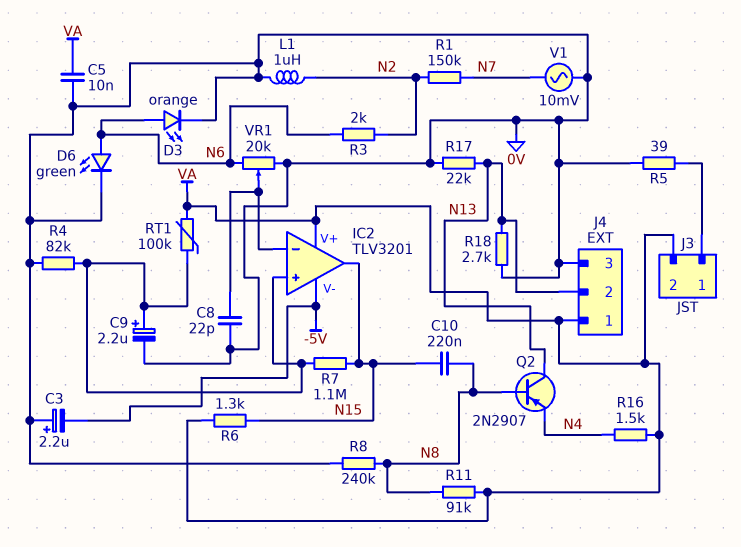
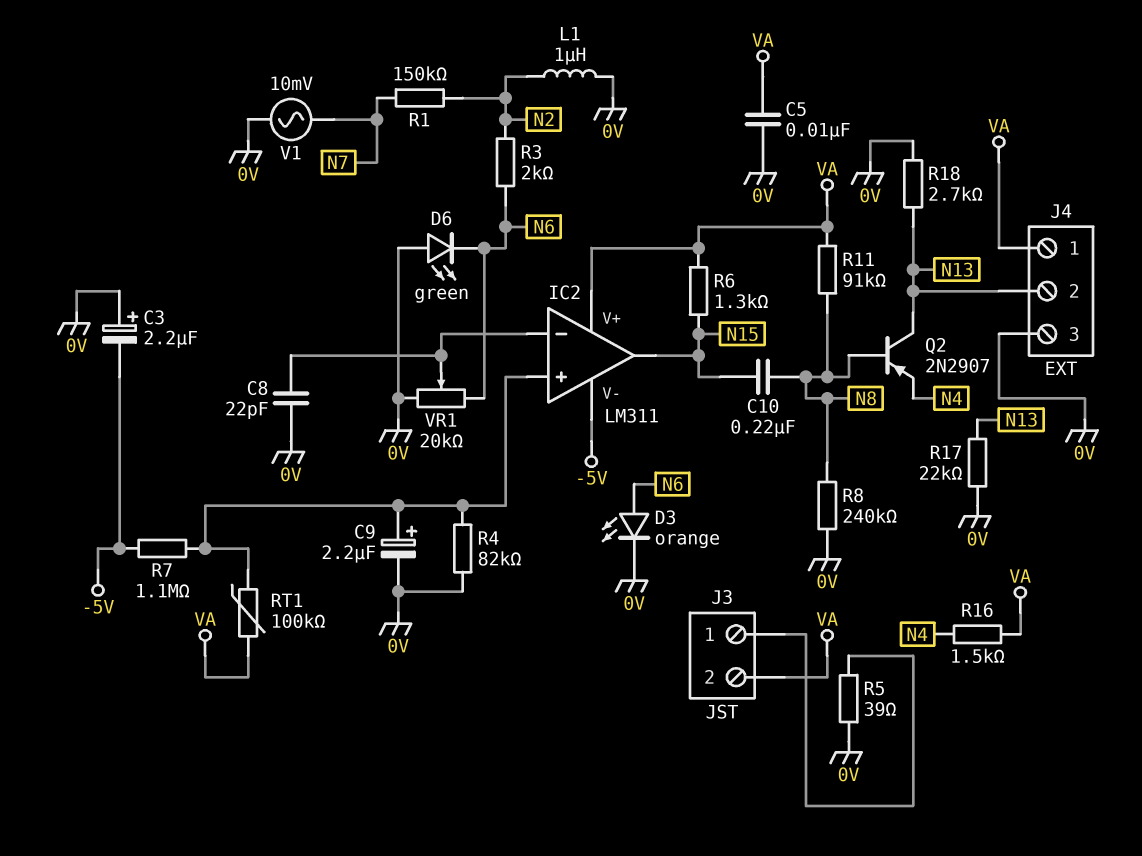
D6: LED green (A N6, K 0V) -> LED green (A 0V, K N6)
IC2: TLV3201 -> LM311
R7: 1.1M (IC2/in+, N15) -> 1.1M (-5V, IC2/in+)

